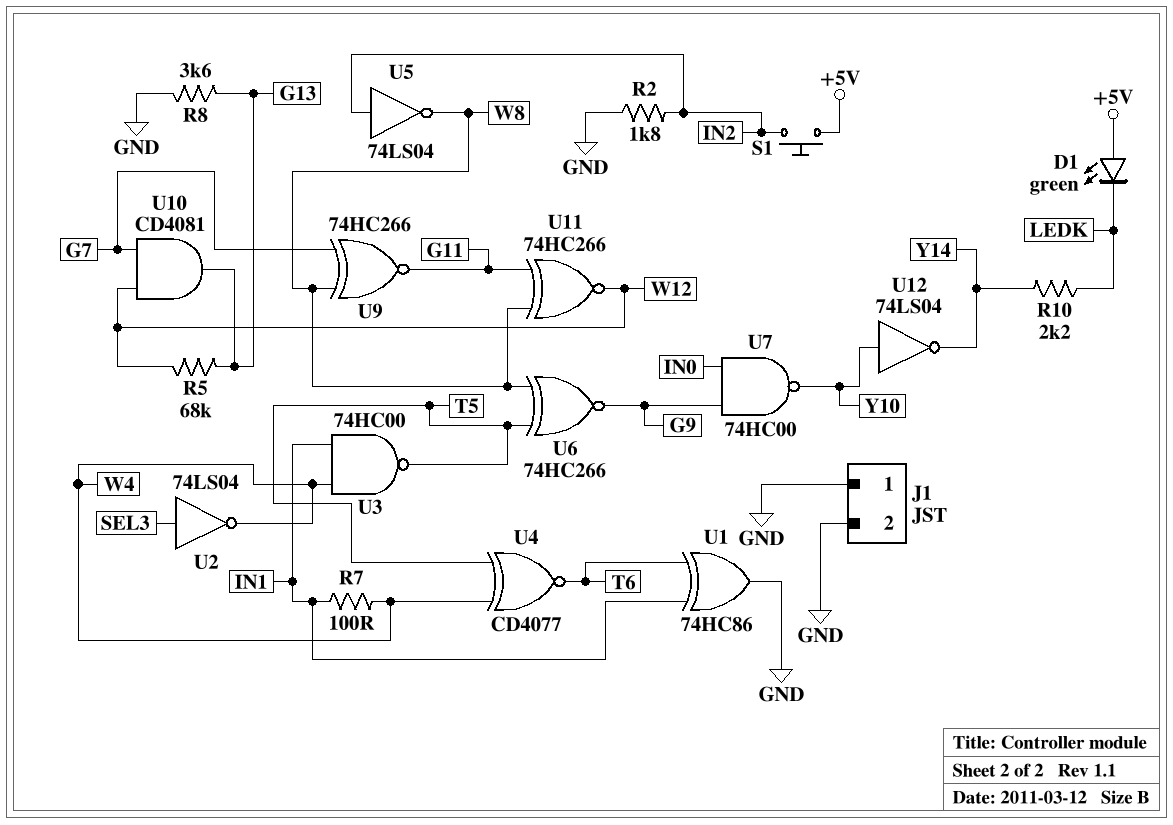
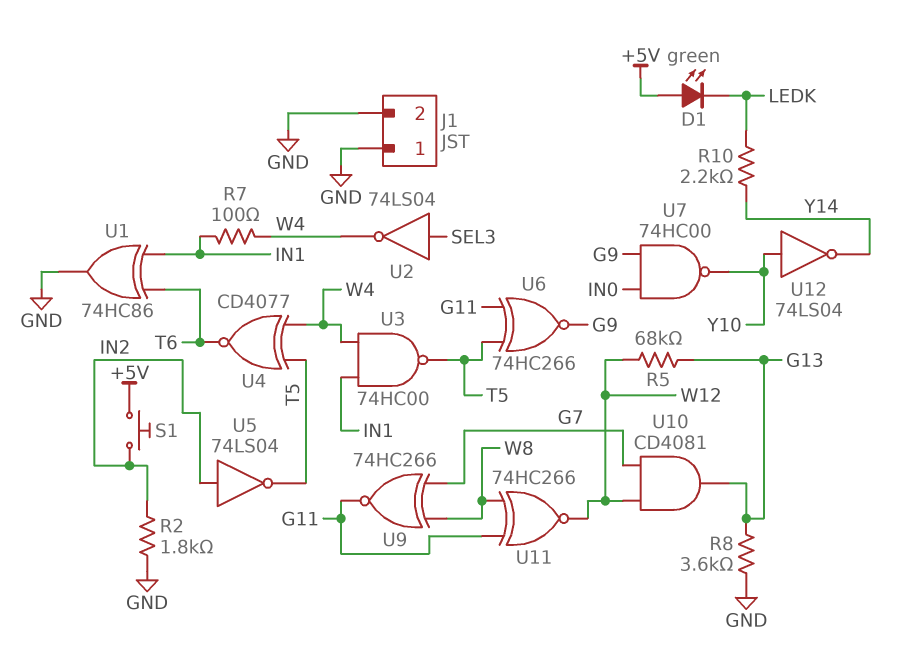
U5: NOT 74LS04 (in IN2, out W8) -> NOT 74LS04 (in IN2, out T5)
U6: XNOR 74HC266 (in T5, in W8, out G9) -> XNOR 74HC266 (in G11, in T5, out G9)

